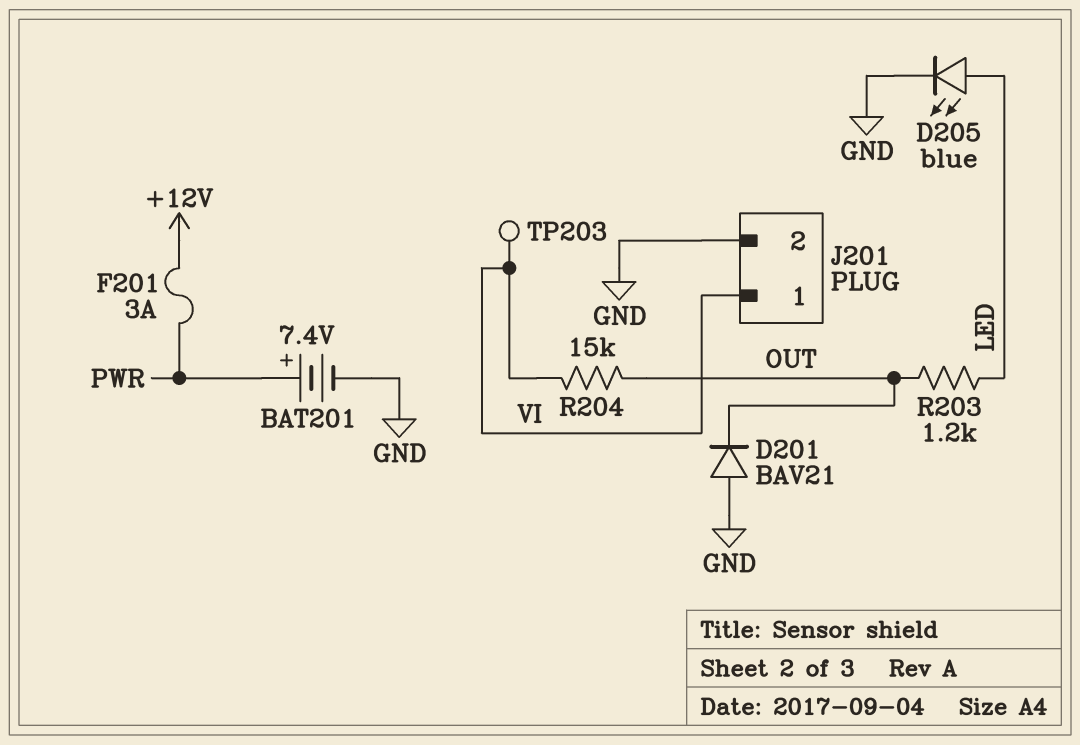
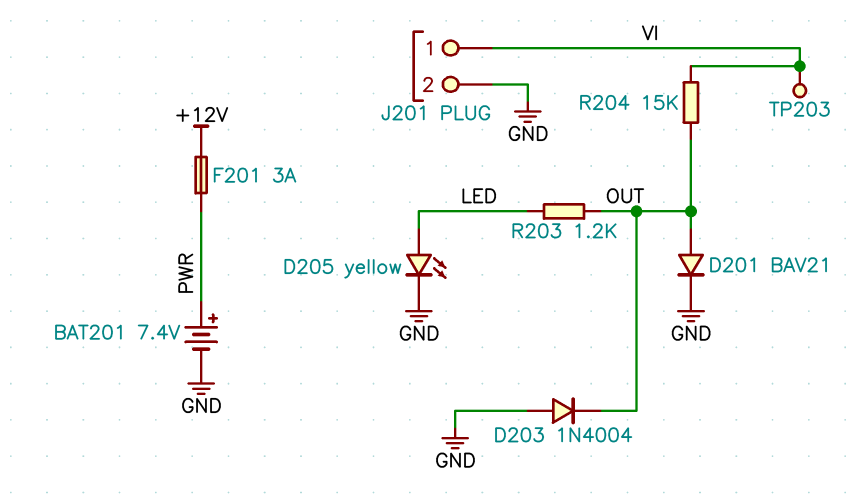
D201: diode BAV21 (A GND, K OUT) -> diode BAV21 (A OUT, K GND)
D203: none -> diode 1N4004 (A GND, K OUT)
D205: LED blue (A LED, K GND) -> LED yellow (A LED, K GND)

